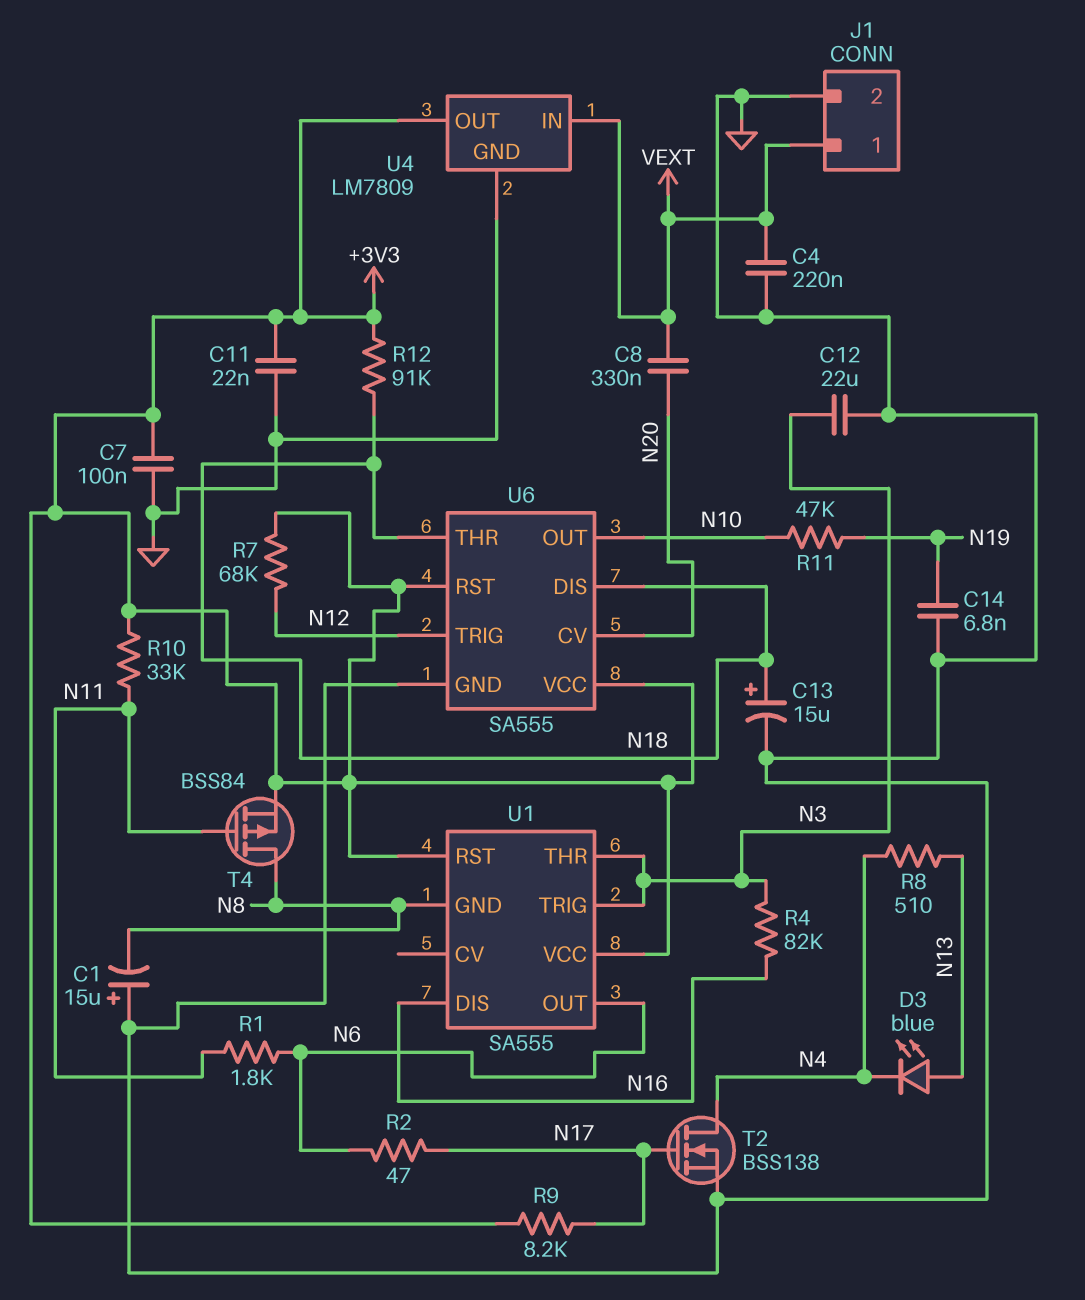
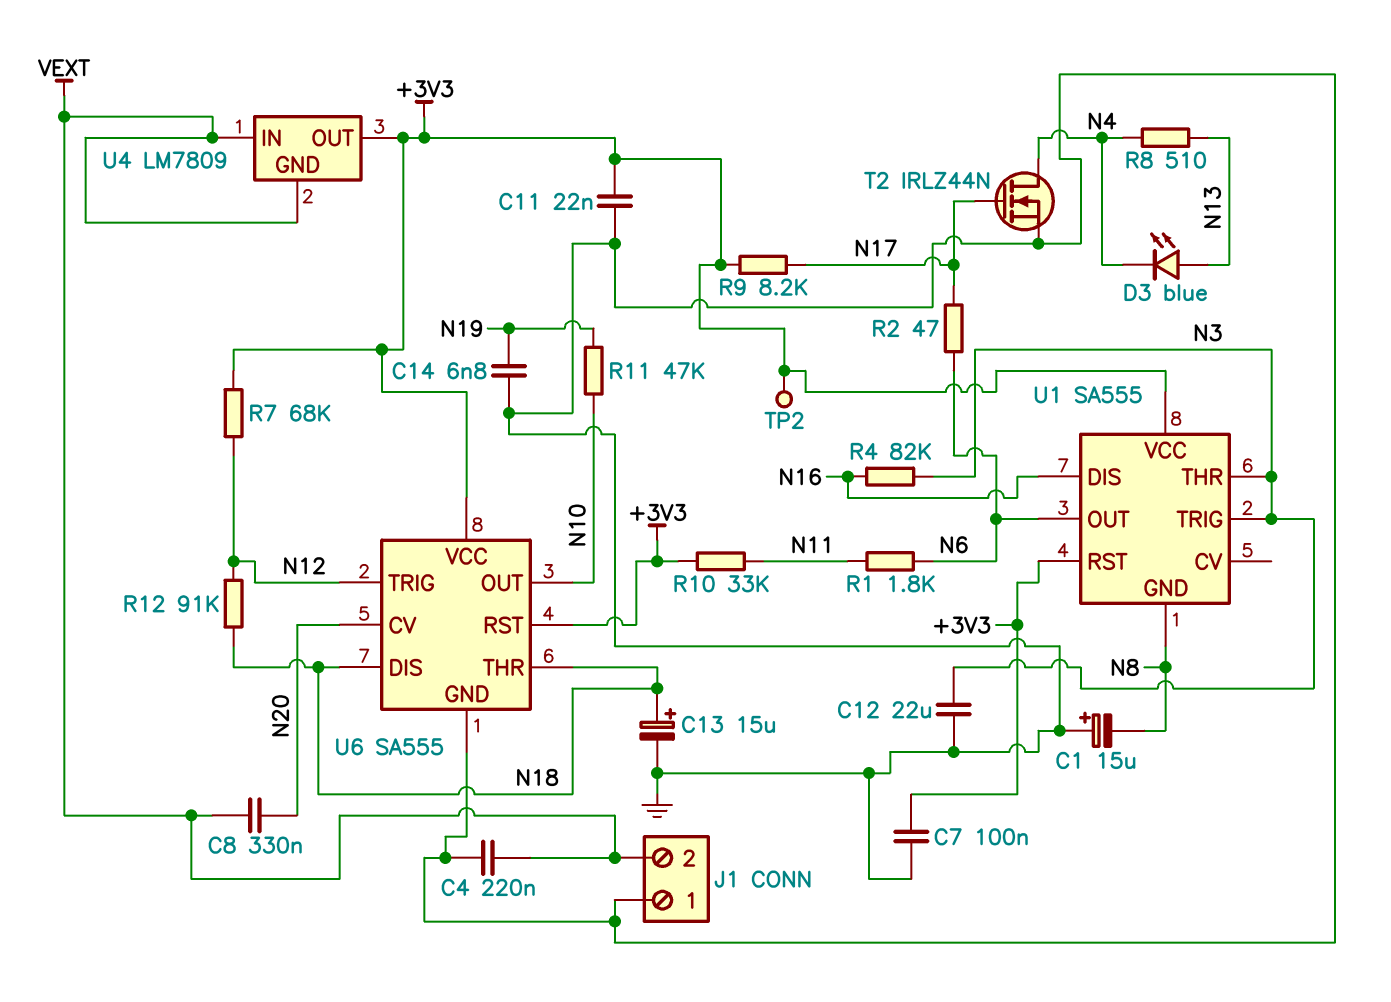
J1 pin 1: VEXT -> GND
J1 pin 2: GND -> VEXT
R12: 91k (+3V3, N18) -> 91k (N12, N18)
T2: NMOS BSS138 (G N17, D N4, S GND) -> NMOS IRLZ44N (G N17, D N4, S GND)
T4: PMOS BSS84 (G N11, D N8, S +3V3) -> none
TP2: none -> test point (+3V3)
U4 pin GND: GND -> VEXT

